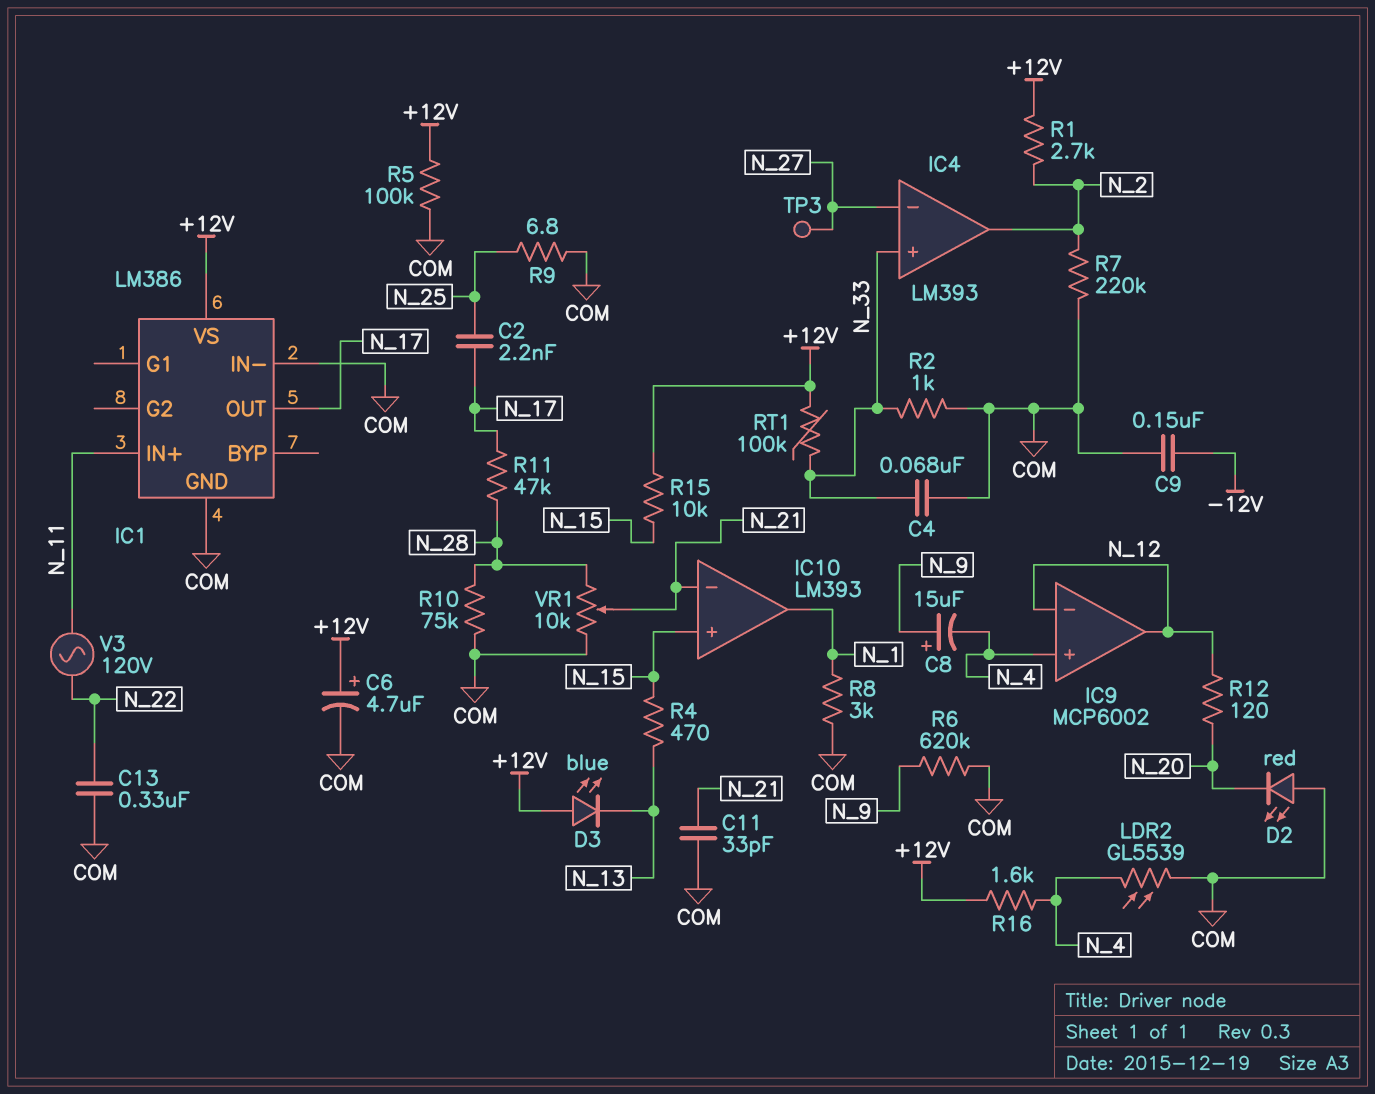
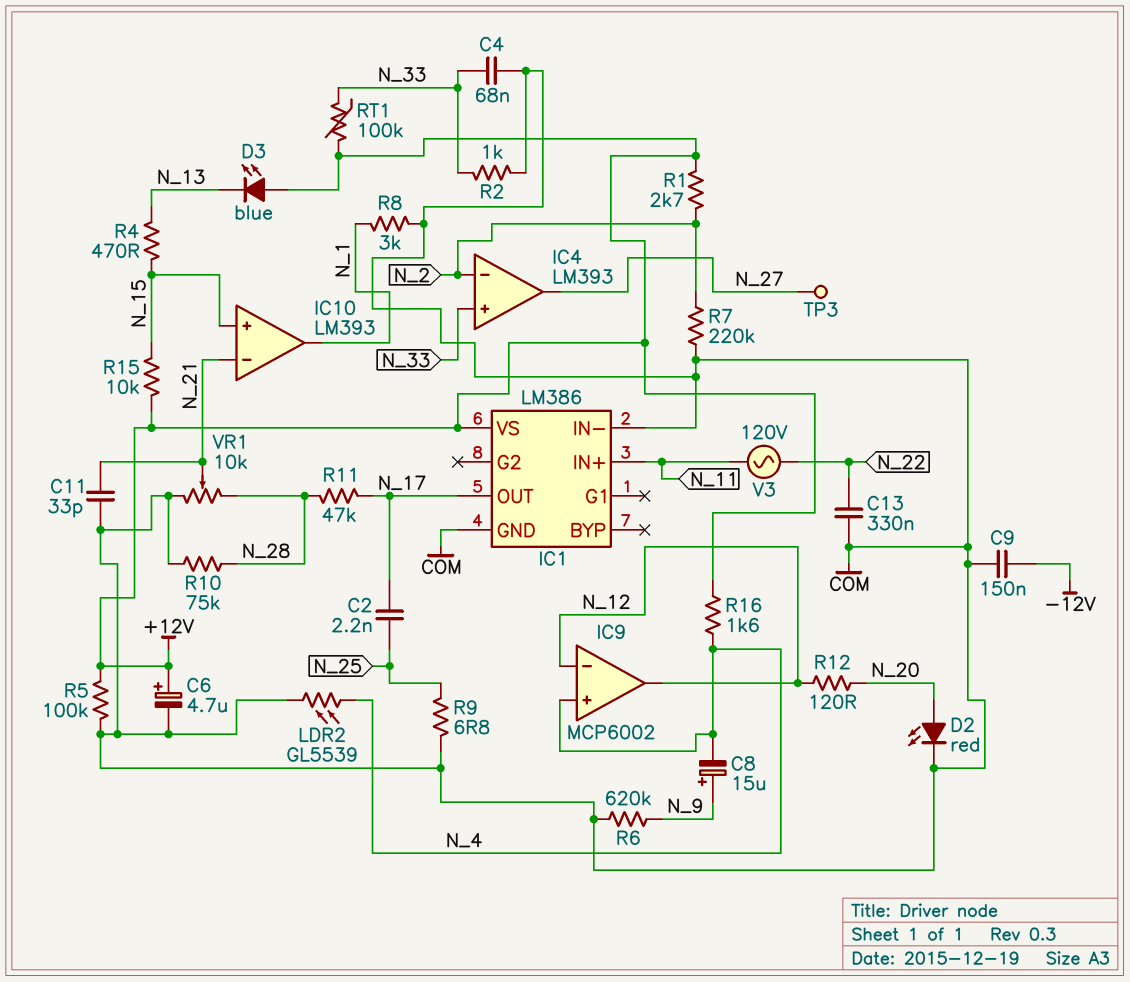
D2: LED red (A COM, K N_20) -> LED red (A N_20, K COM)
IC4 pin in-: N_27 -> N_2
IC4 pin out: N_2 -> N_27

